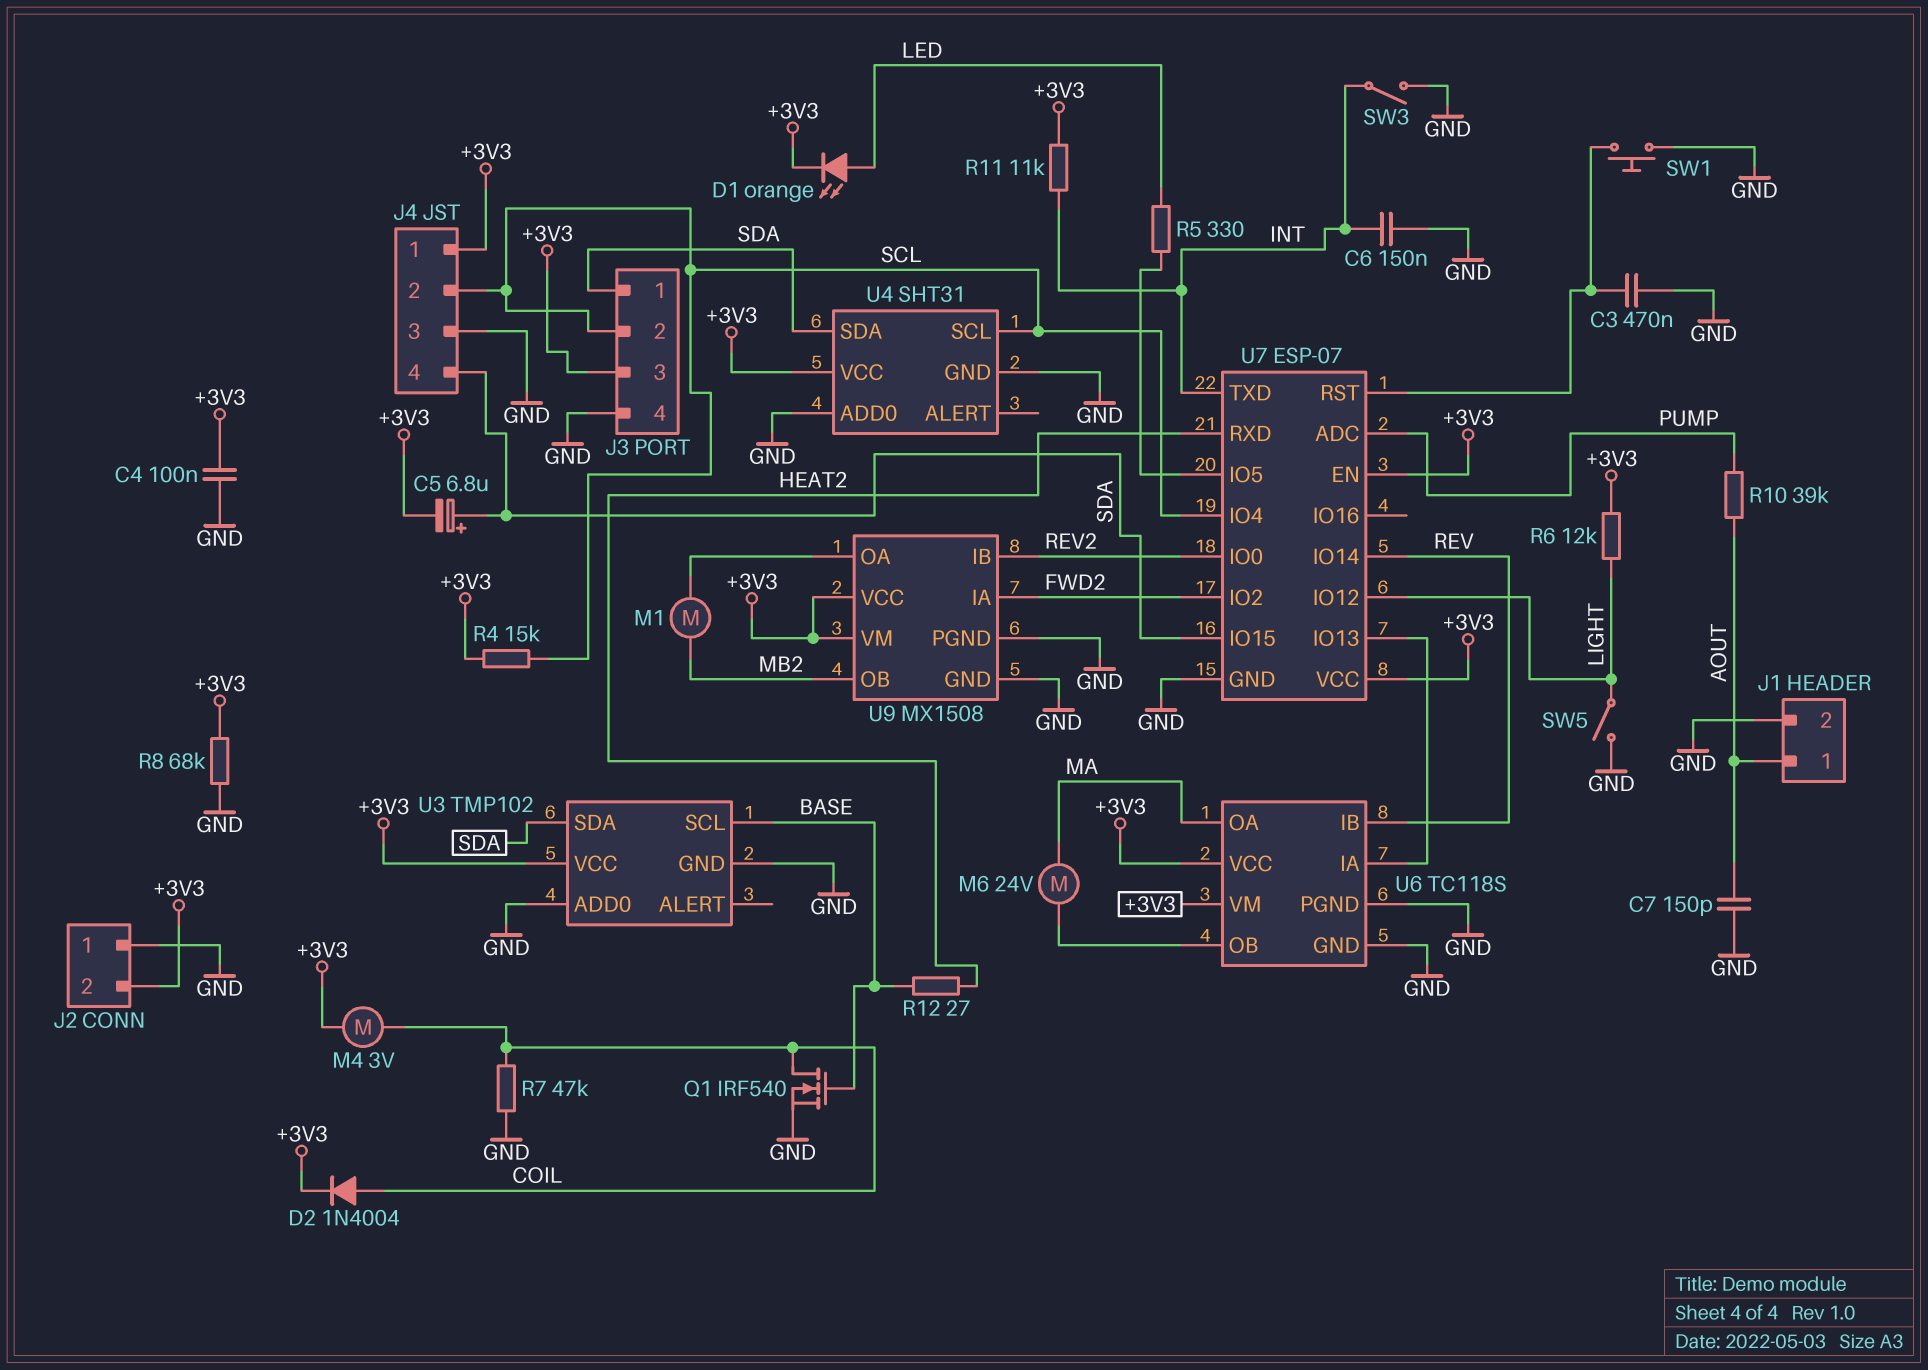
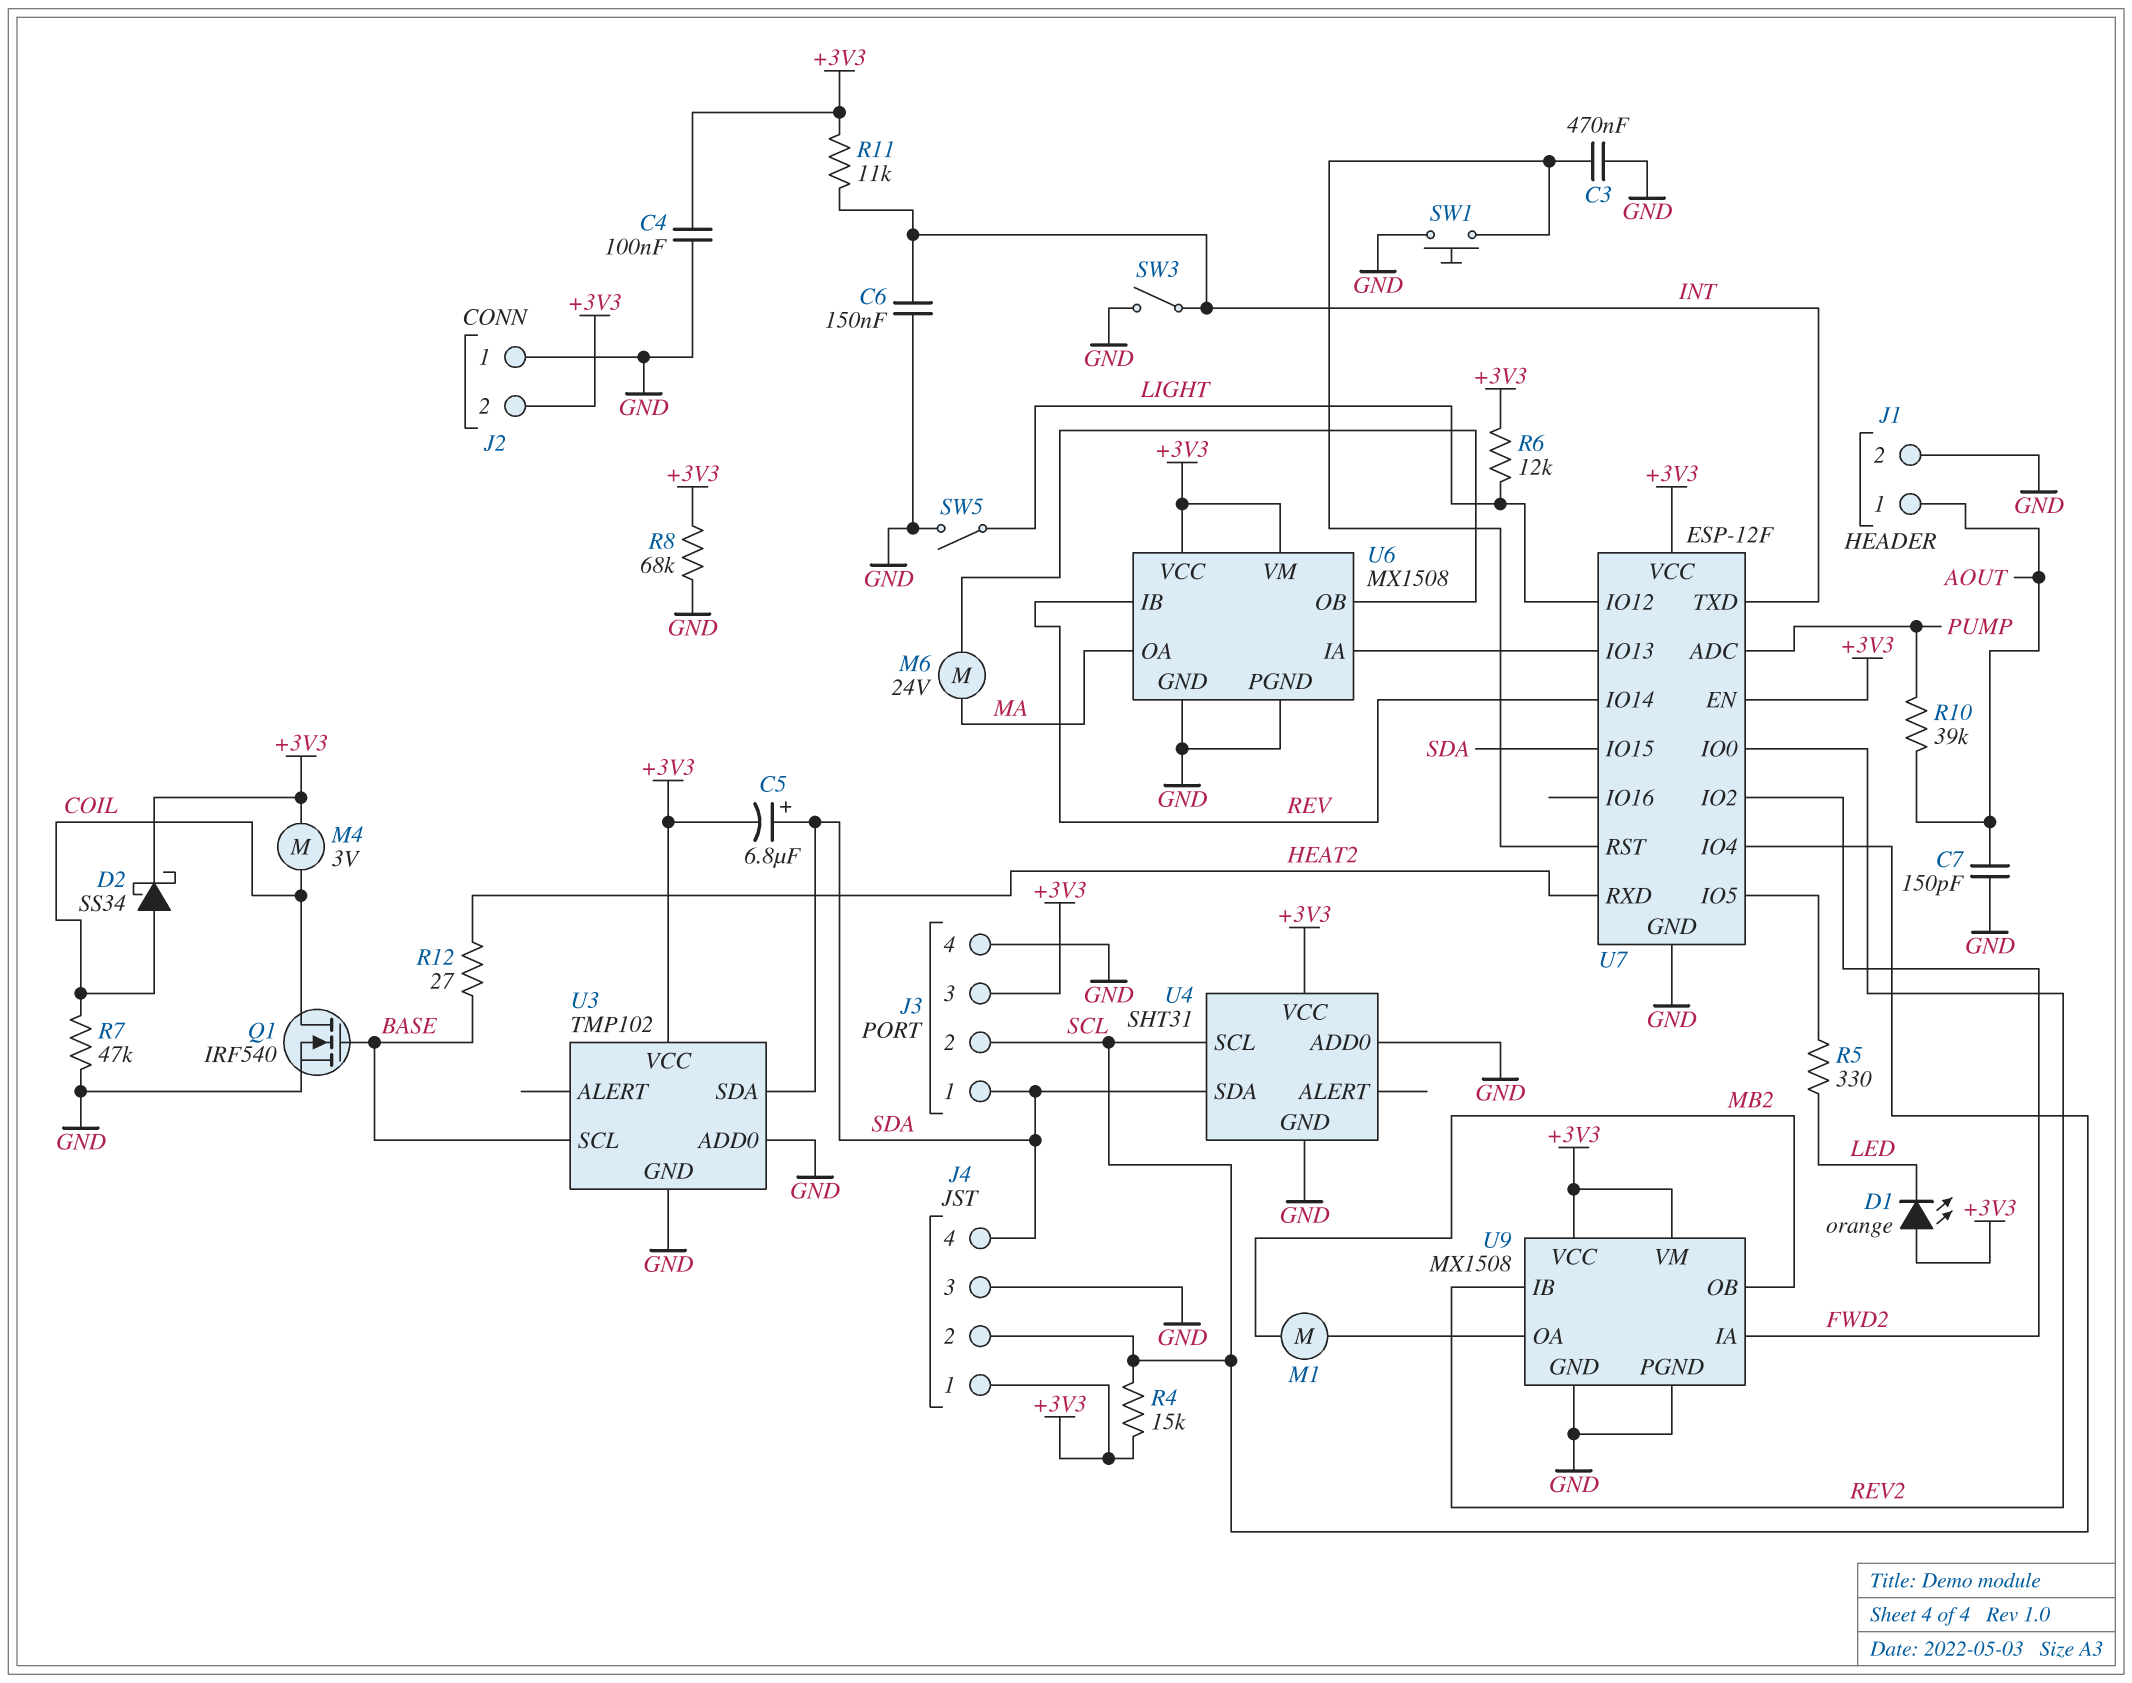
D1: LED orange (A LED, K +3V3) -> LED orange (A +3V3, K LED)
D2: diode 1N4004 (A COIL, K +3V3) -> schottky SS34 (A COIL, K +3V3)
U6: TC118S -> MX1508
U7: ESP-07 -> ESP-12F

